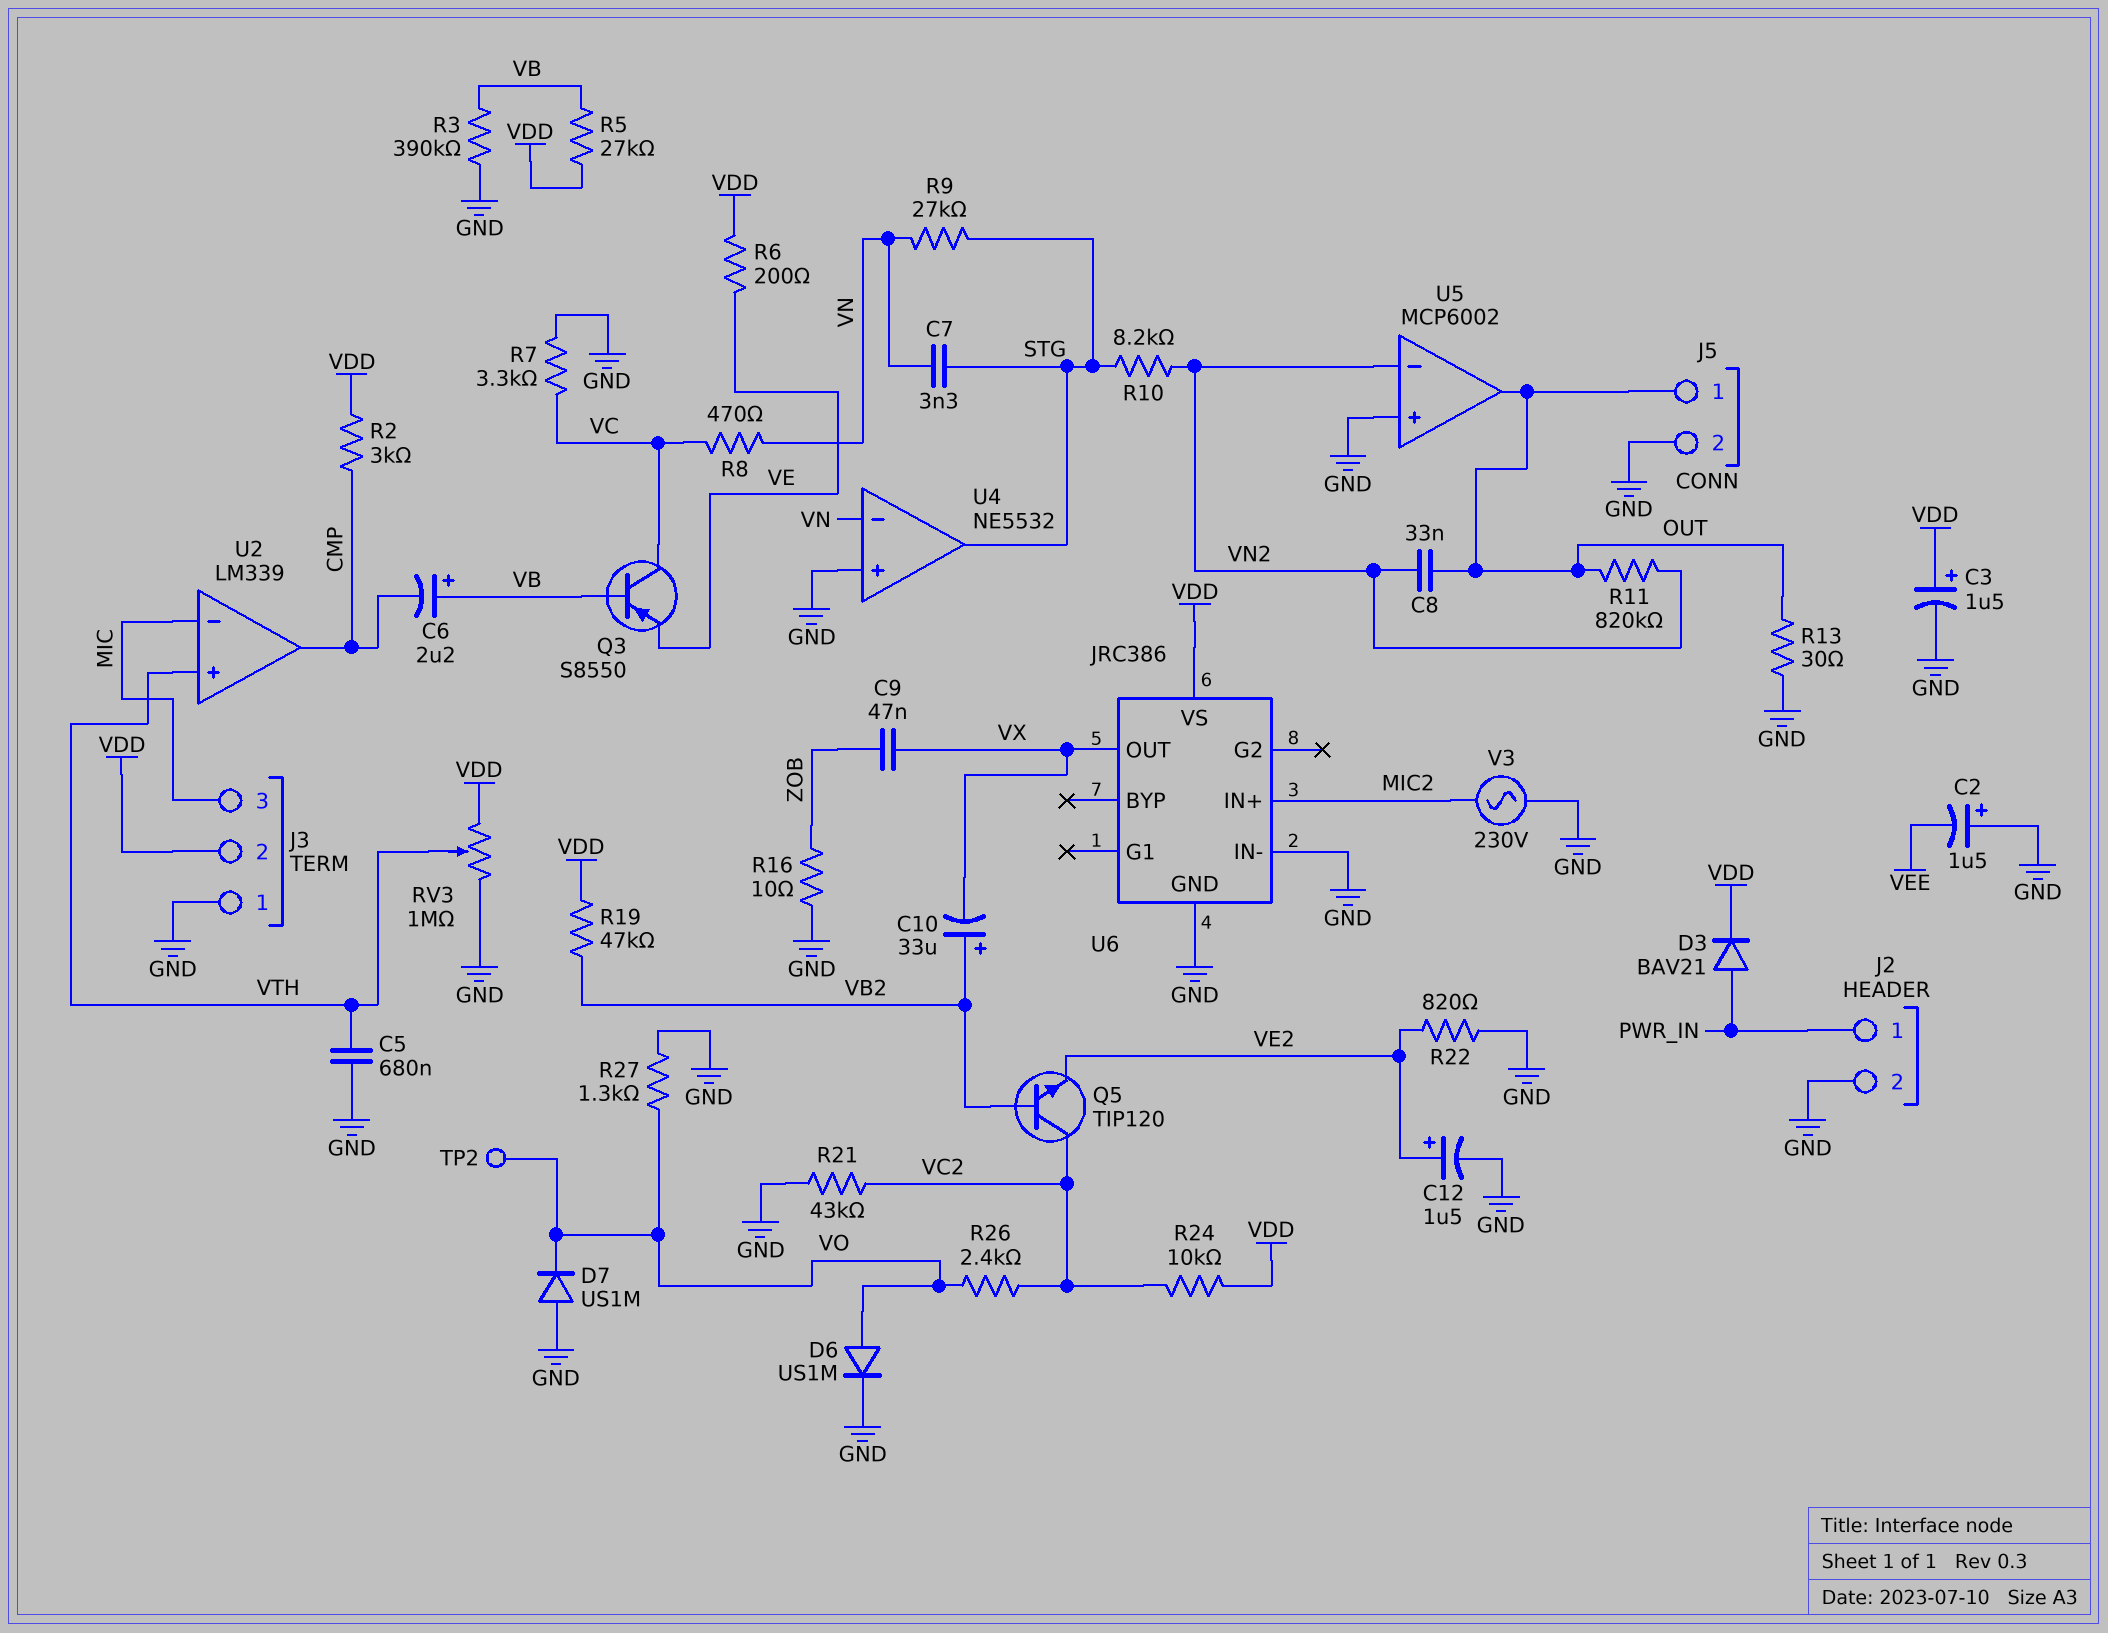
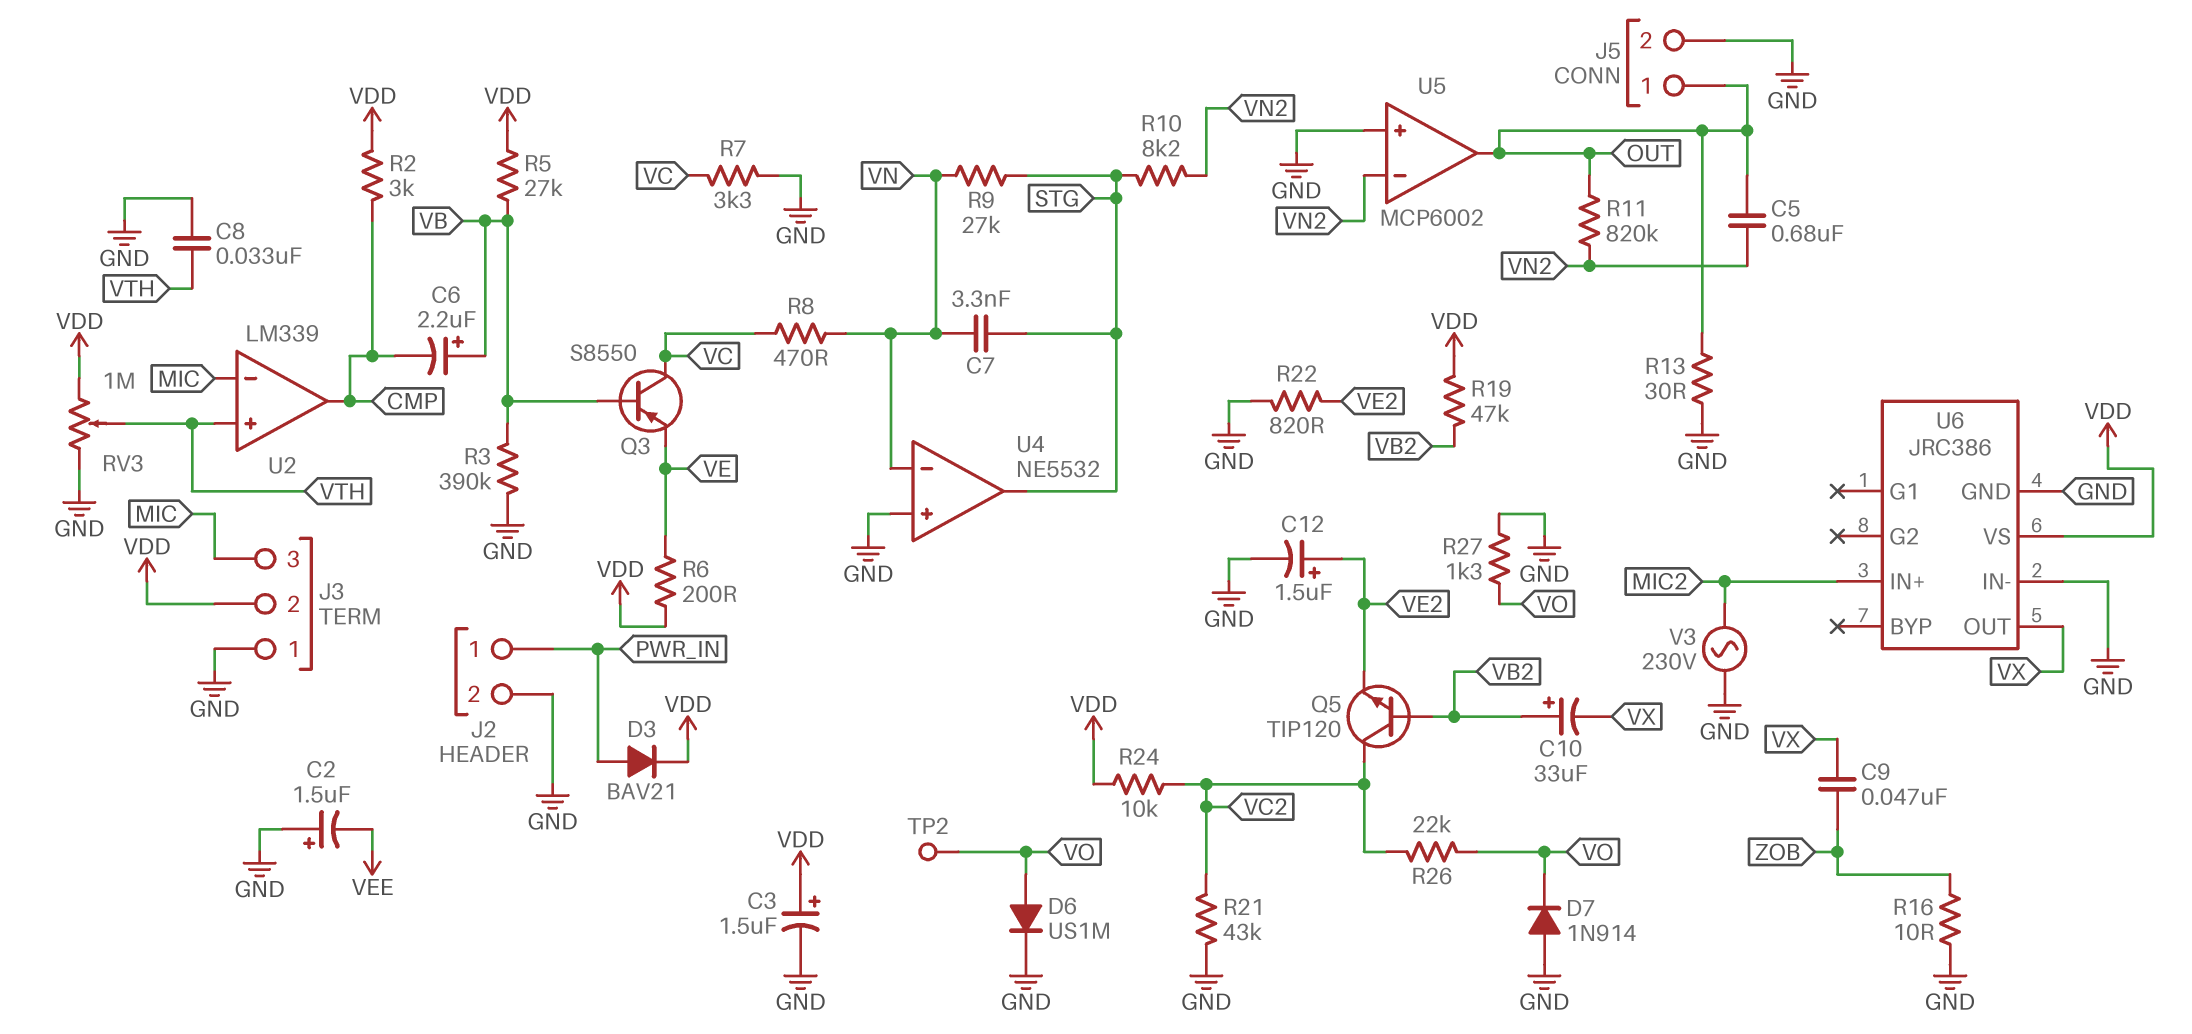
C5: 680nF (GND, VTH) -> 680nF (OUT, VN2)
C8: 33nF (OUT, VN2) -> 33nF (GND, VTH)
D7: diode US1M (A GND, K VO) -> diode 1N914 (A GND, K VO)
R26: 2.4k (VC2, VO) -> 22k (VC2, VO)

